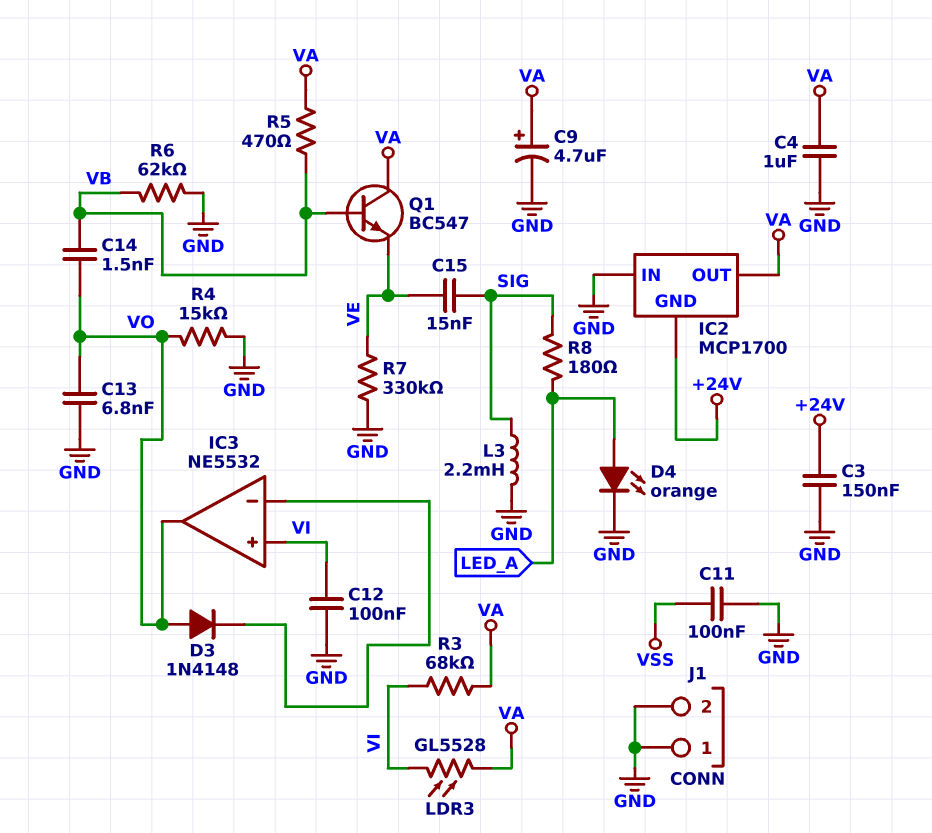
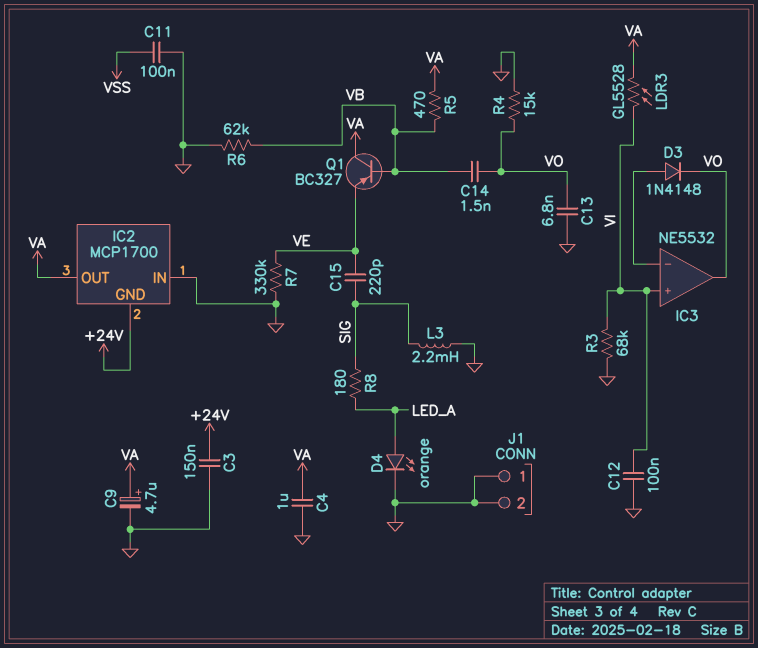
C15: 15nF (SIG, VE) -> 220pF (SIG, VE)
D3: diode 1N4148 (A VO, K IC3/in-) -> diode 1N4148 (A IC3/in-, K VO)
Q1: NPN BC547 (B VB, C VA, E VE) -> PNP BC327 (B VB, C VA, E VE)
R3: 68k (VA, VI) -> 68k (GND, VI)

